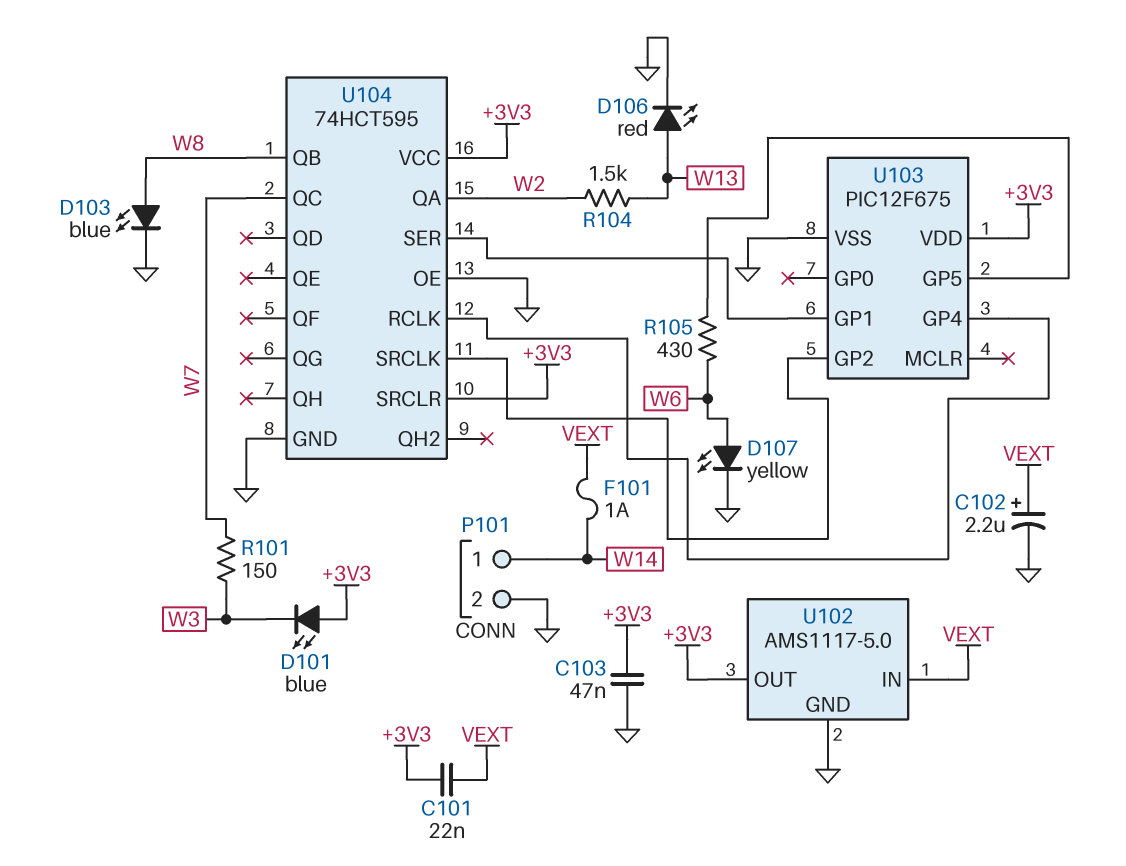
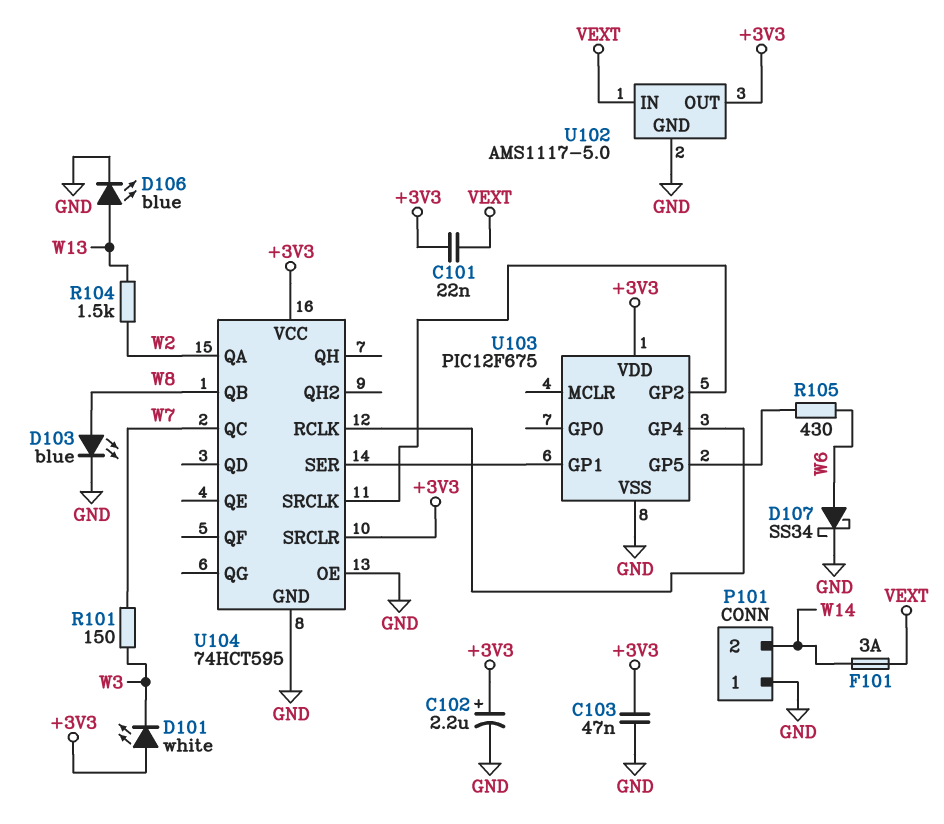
C102: 2.2uF (plus VEXT, minus GND) -> 2.2uF (plus +3V3, minus GND)
D101: LED blue (A +3V3, K W3) -> LED white (A +3V3, K W3)
D106: LED red (A W13, K GND) -> LED blue (A W13, K GND)
D107: LED yellow (A W6, K GND) -> schottky SS34 (A W6, K GND)
F101: 1A (VEXT, W14) -> 3A (VEXT, W14)
P101 pin 1: W14 -> GND
P101 pin 2: GND -> W14

